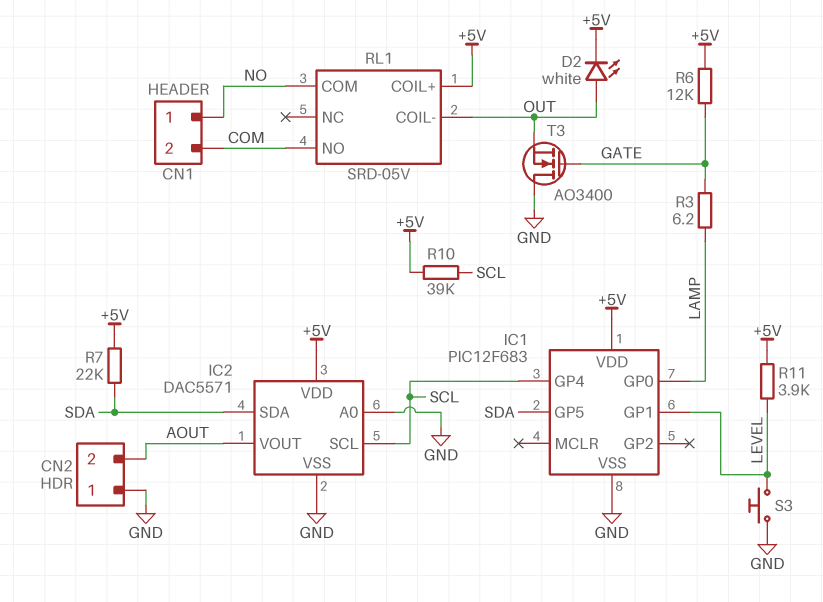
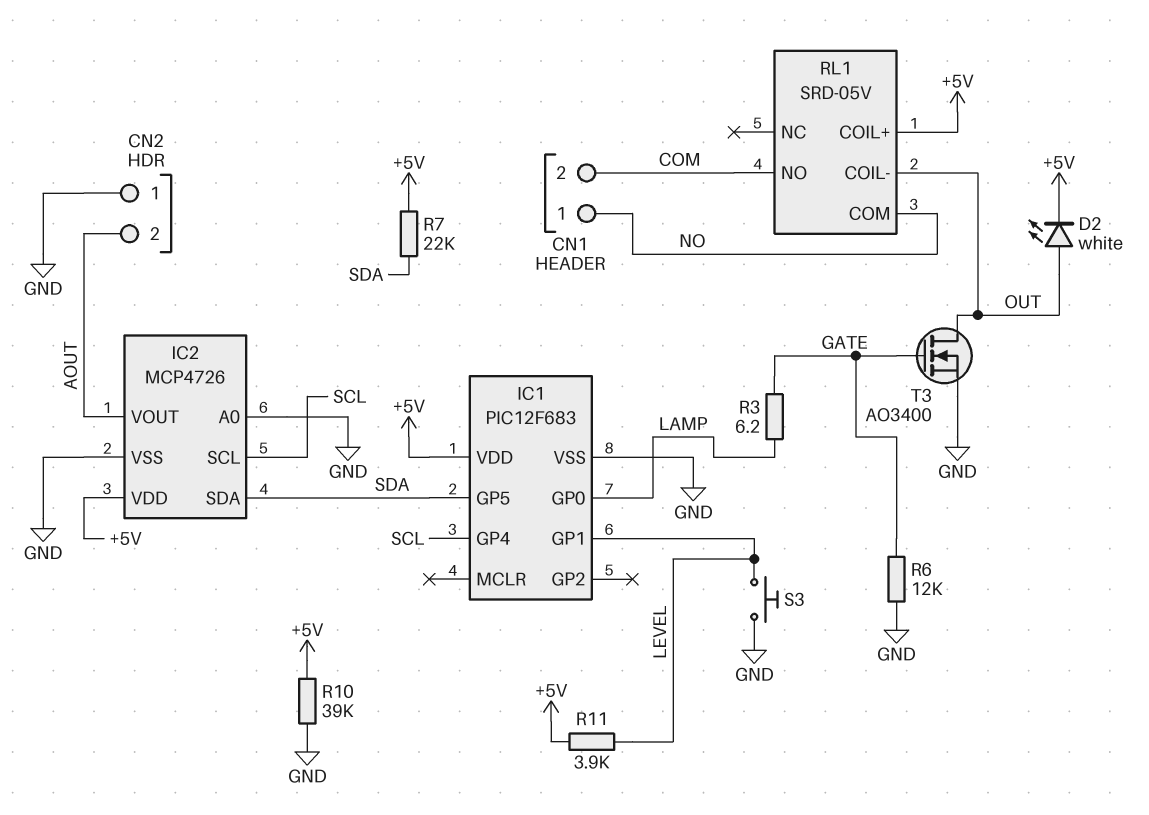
IC2: DAC5571 -> MCP4726
R6: 12k (+5V, GATE) -> 12k (GATE, GND)
R10: 39k (+5V, SCL) -> 39k (+5V, GND)
T3: NMOS AO3400 (G GATE, D GND, S OUT) -> NMOS AO3400 (G GATE, D OUT, S GND)

